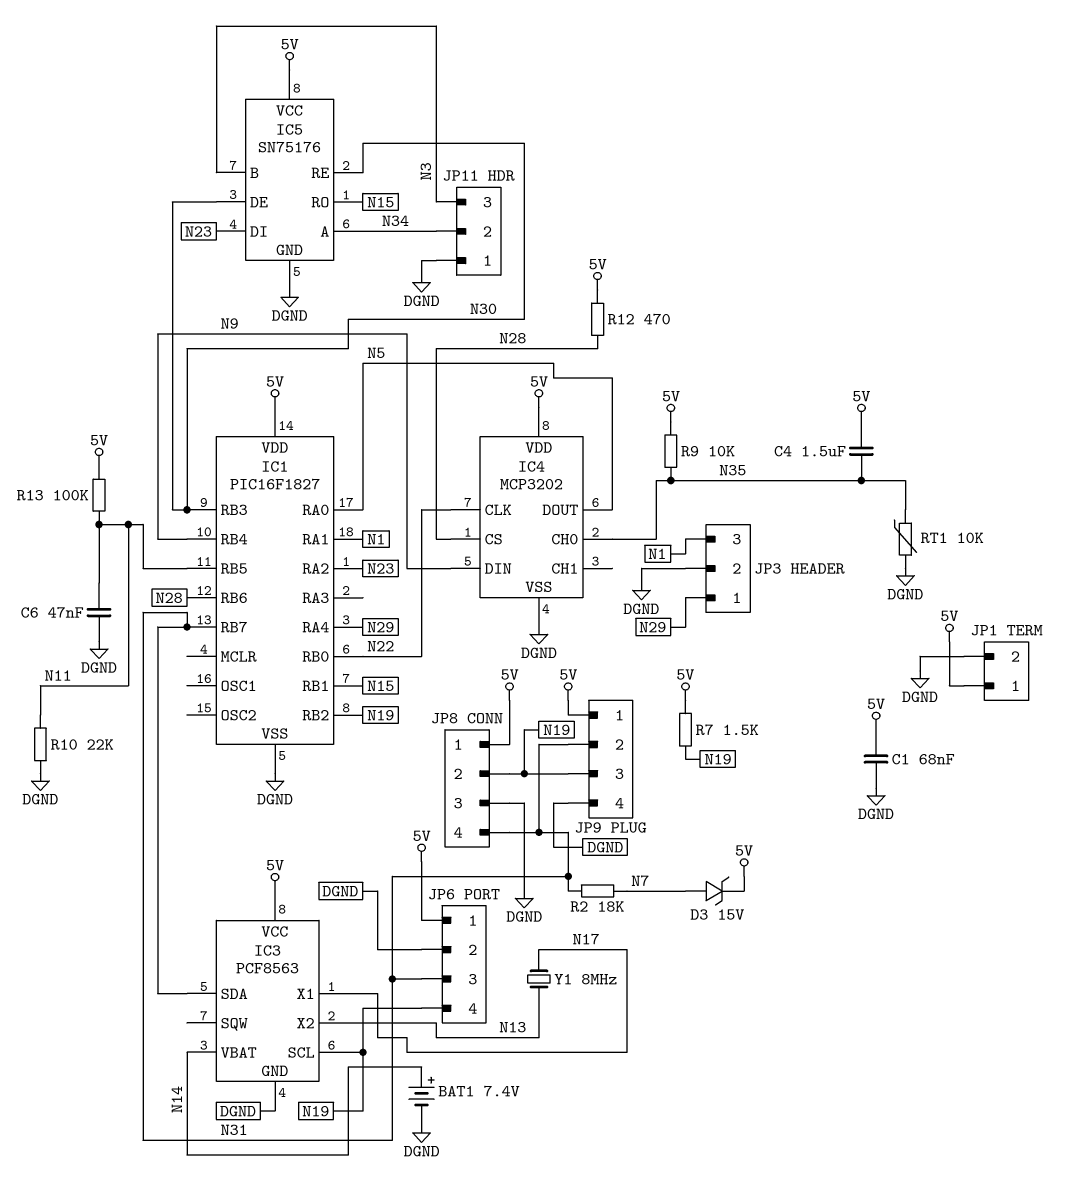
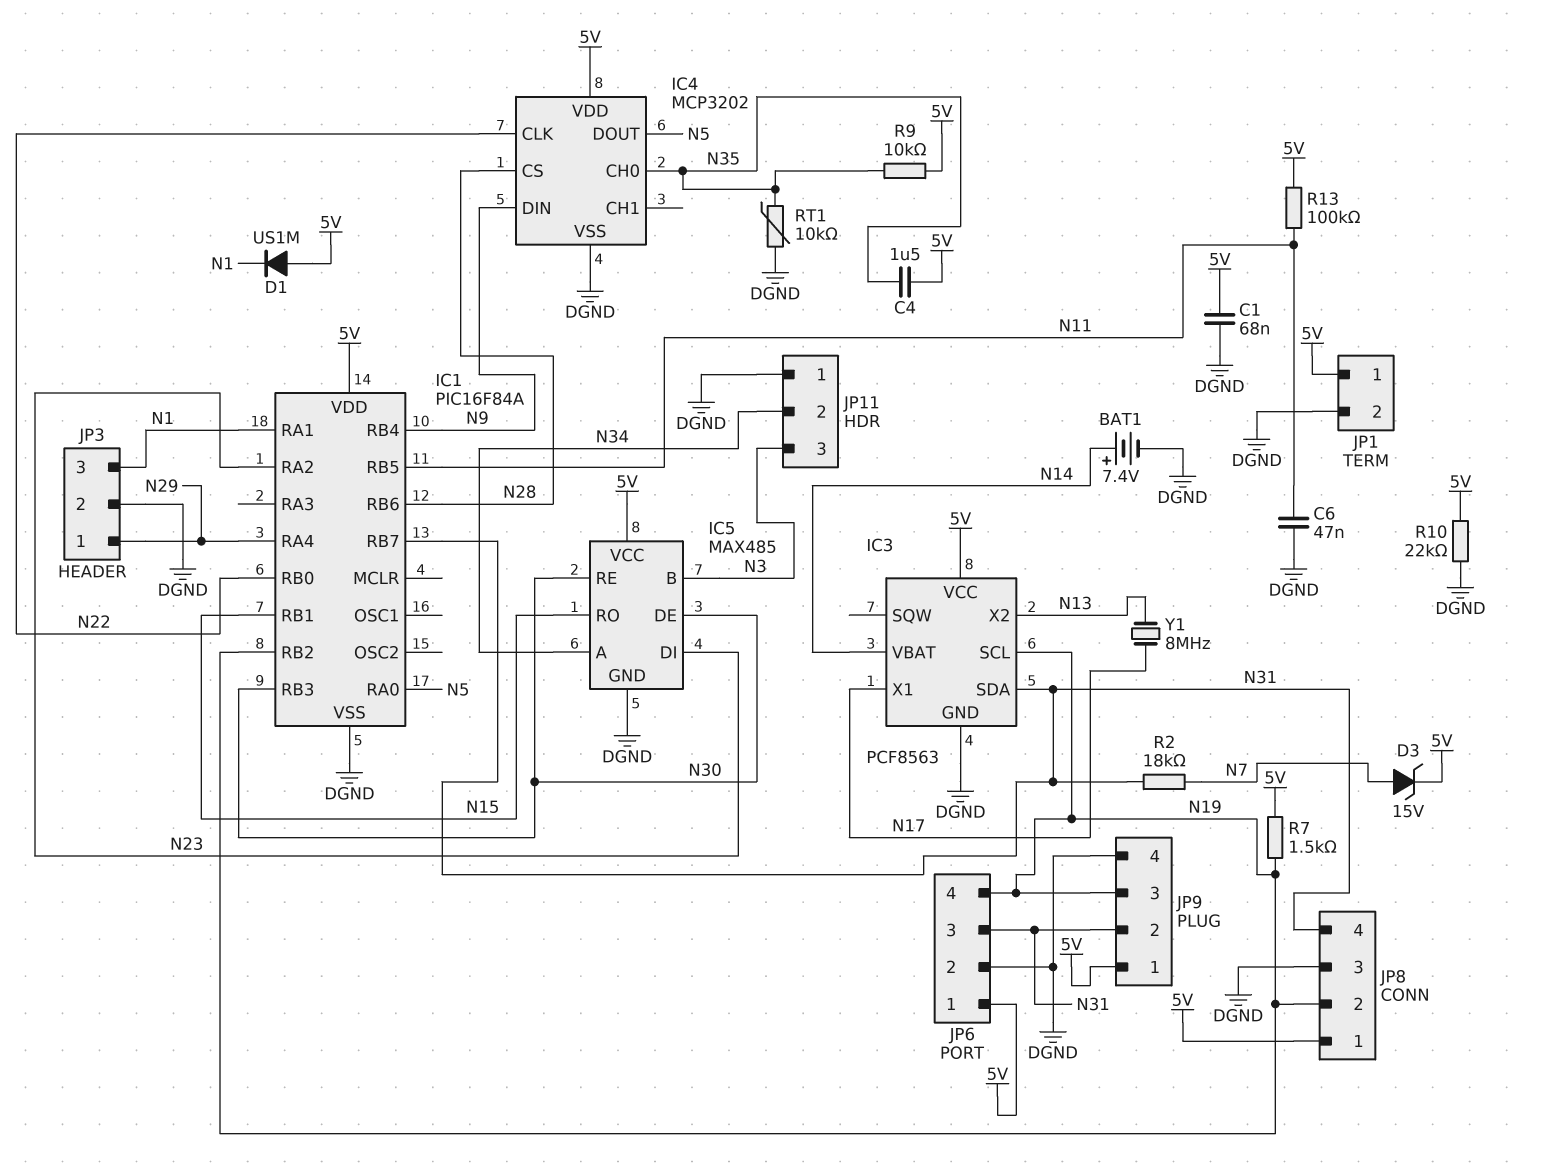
D1: none -> diode US1M (A 5V, K N1)
IC1: PIC16F1827 -> PIC16F84A
IC5: SN75176 -> MAX485
R10: 22k (DGND, N11) -> 22k (5V, DGND)
R12: 470 (5V, N28) -> none

